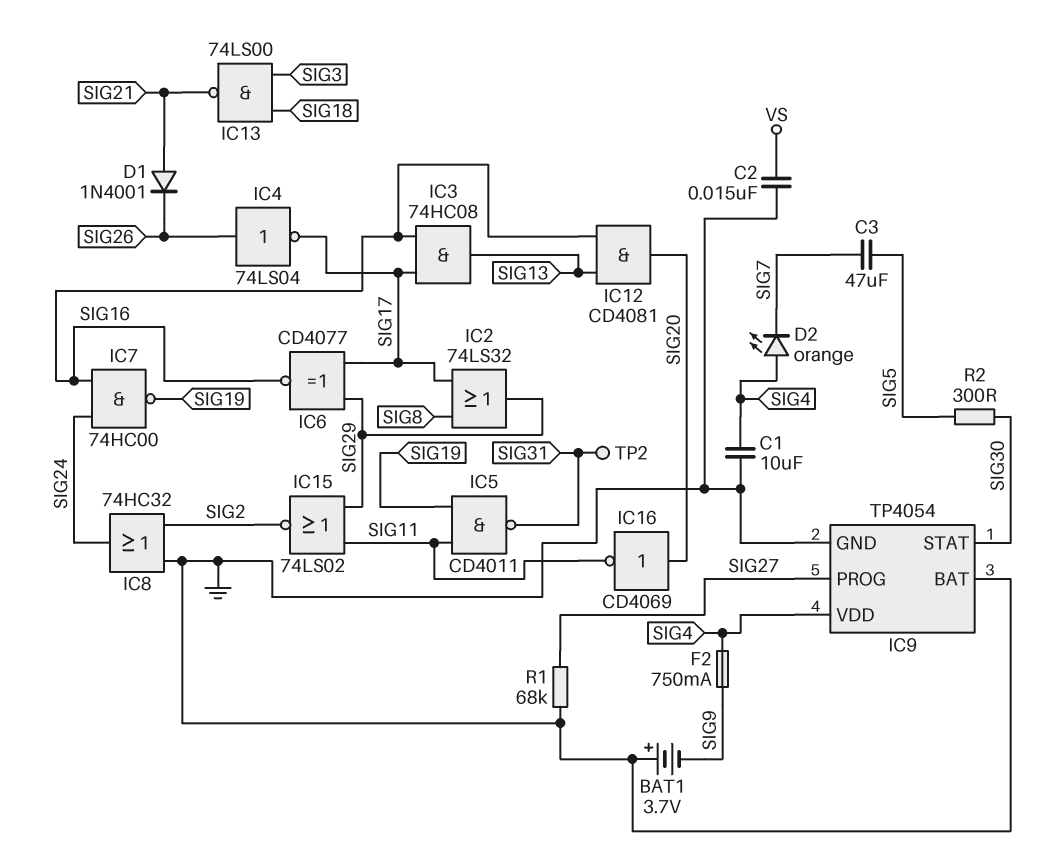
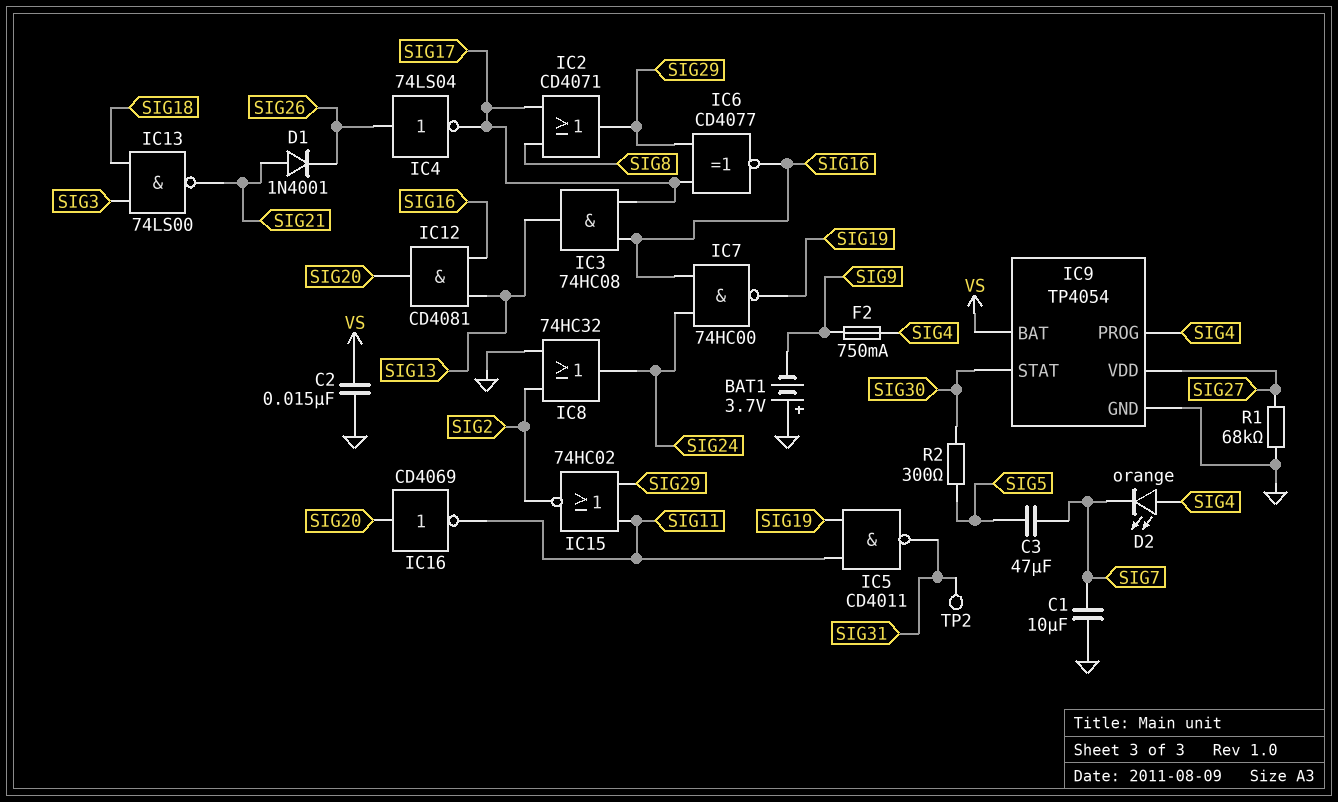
C1: 10uF (GND, SIG4) -> 10uF (GND, SIG7)
IC2: OR 74LS32 (in SIG8, in SIG17, out SIG29) -> OR CD4071 (in SIG8, in SIG17, out SIG29)
IC9 pin BAT: GND -> VS
IC9 pin PROG: SIG27 -> SIG4
IC9 pin VDD: SIG4 -> SIG27
IC15: NOR 74LS02 (in SIG11, in SIG29, out SIG2) -> NOR 74HC02 (in SIG11, in SIG29, out SIG2)

